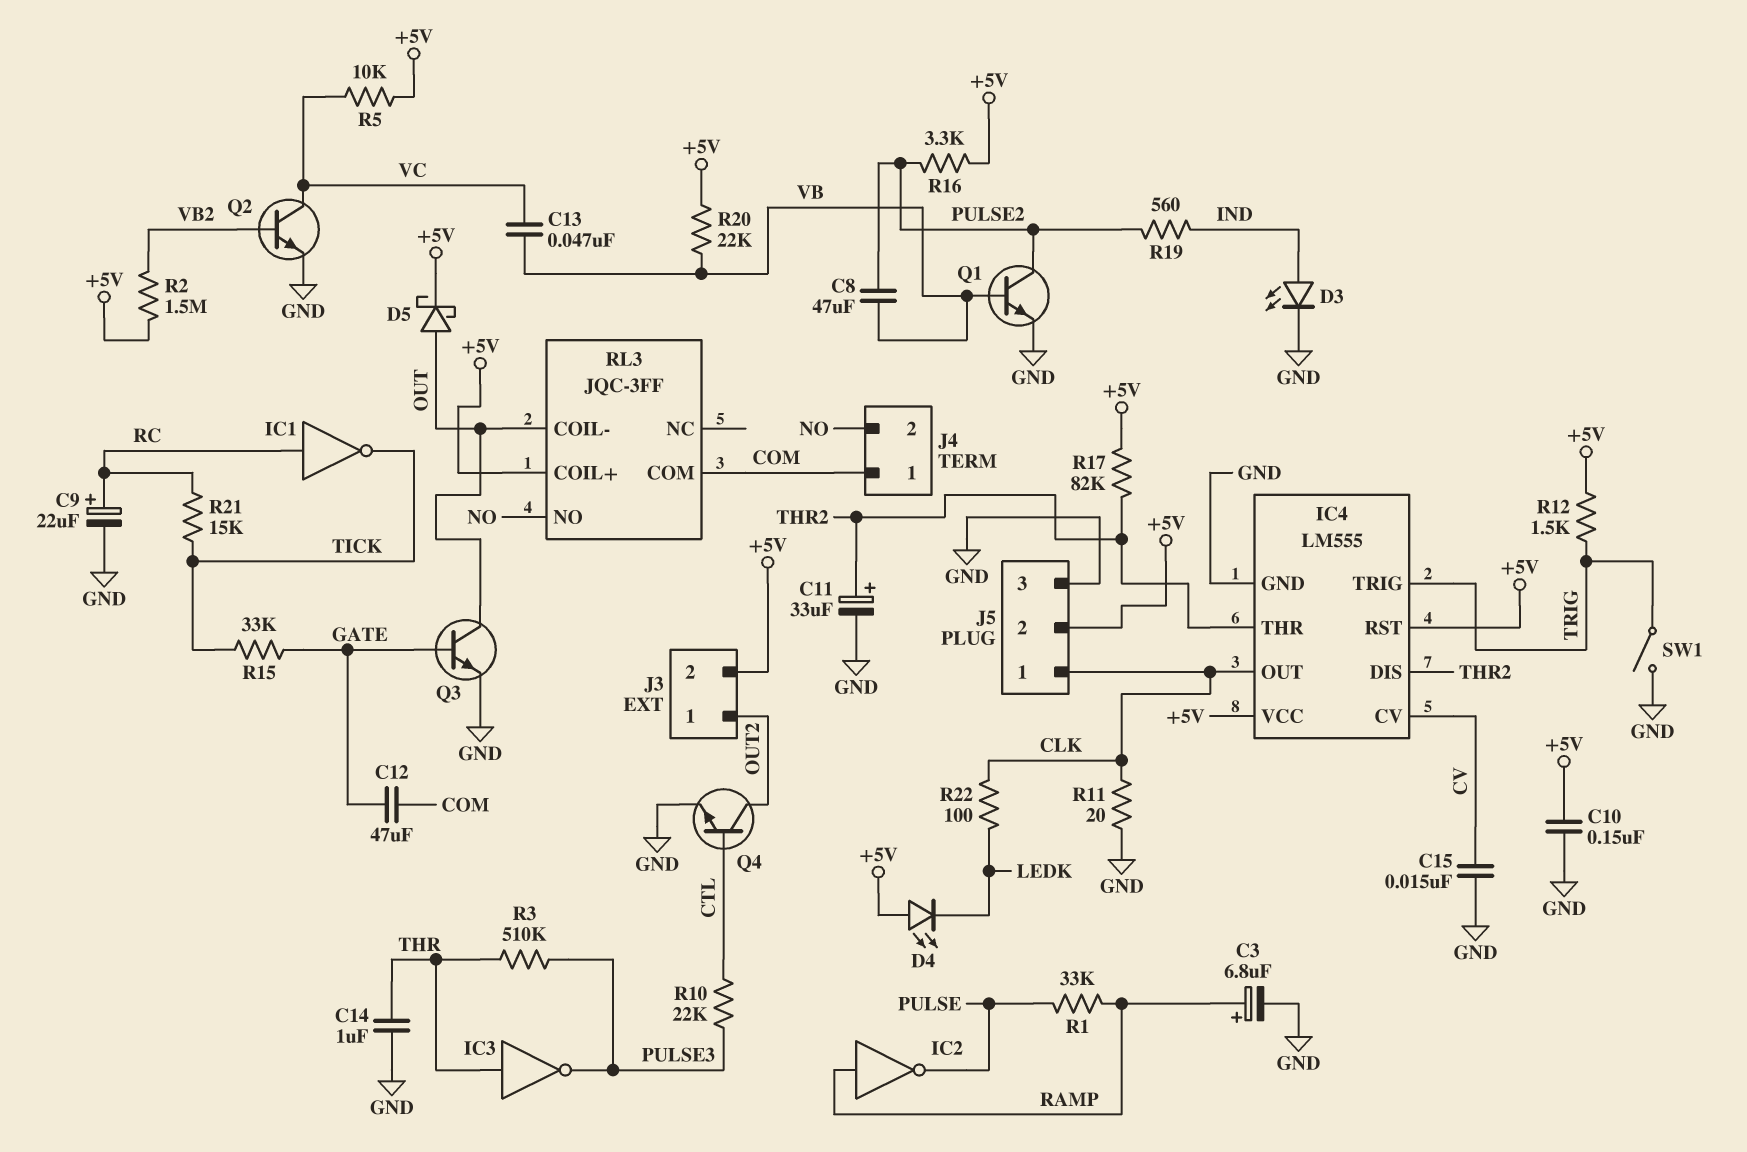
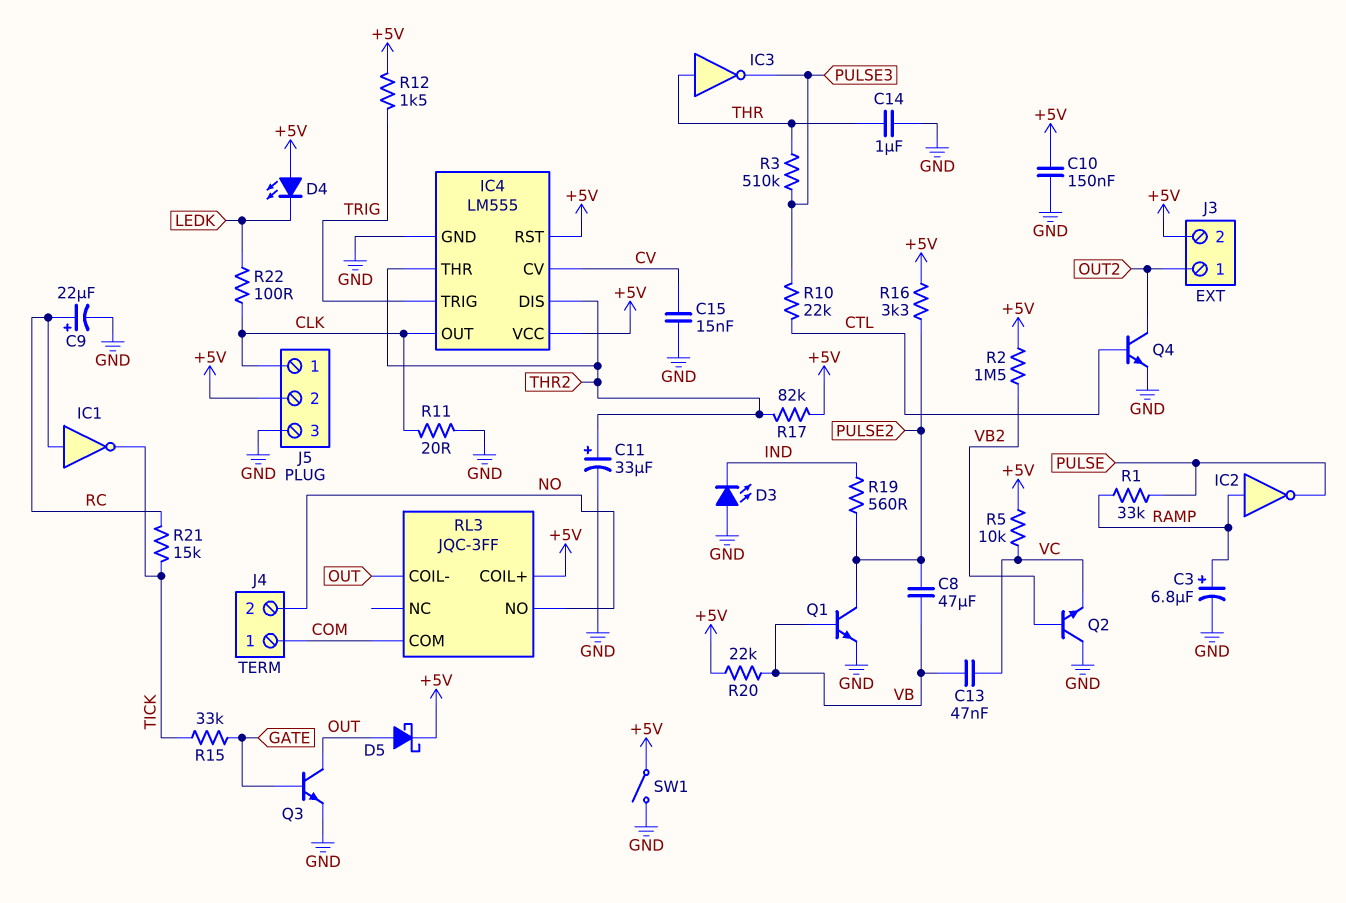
C12: 47uF (COM, GATE) -> none
D3: LED (A IND, K GND) -> LED (A GND, K IND)
Q2: NPN (B VB2, C VC, E GND) -> NPN (B VB2, C GND, E VC)
SW1: switch (GND, TRIG) -> switch (+5V, GND)

